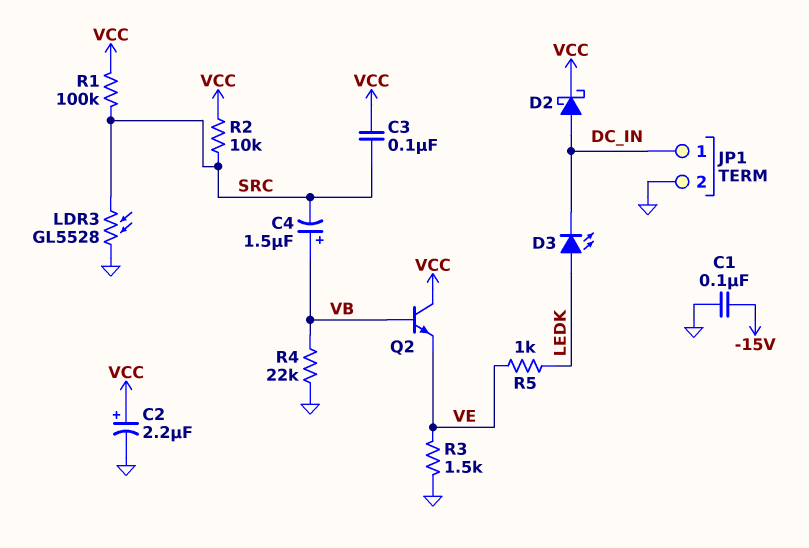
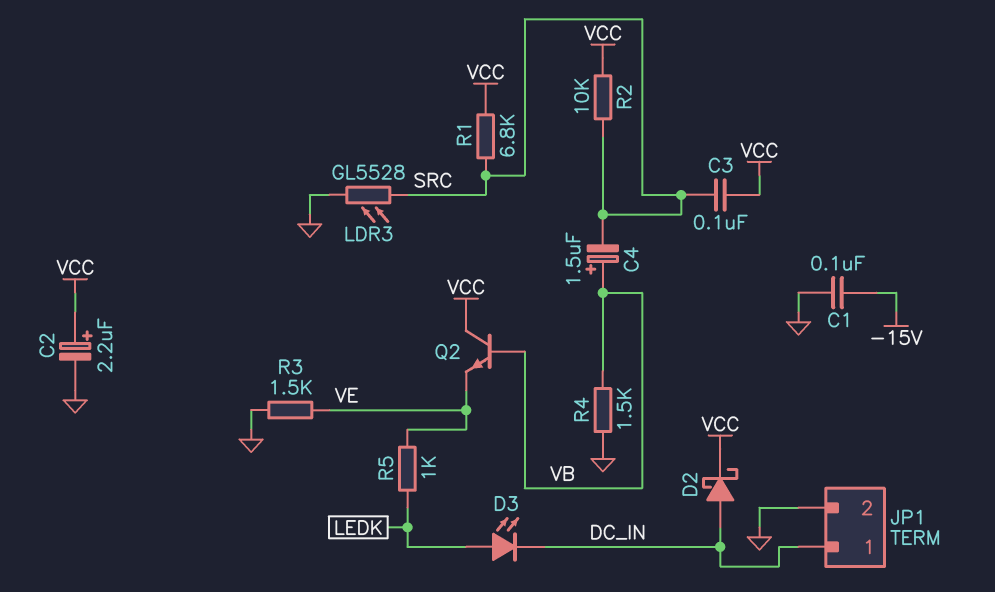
R1: 100k (SRC, VCC) -> 6.8k (SRC, VCC)
R4: 22k (GND, VB) -> 1.5k (GND, VB)

